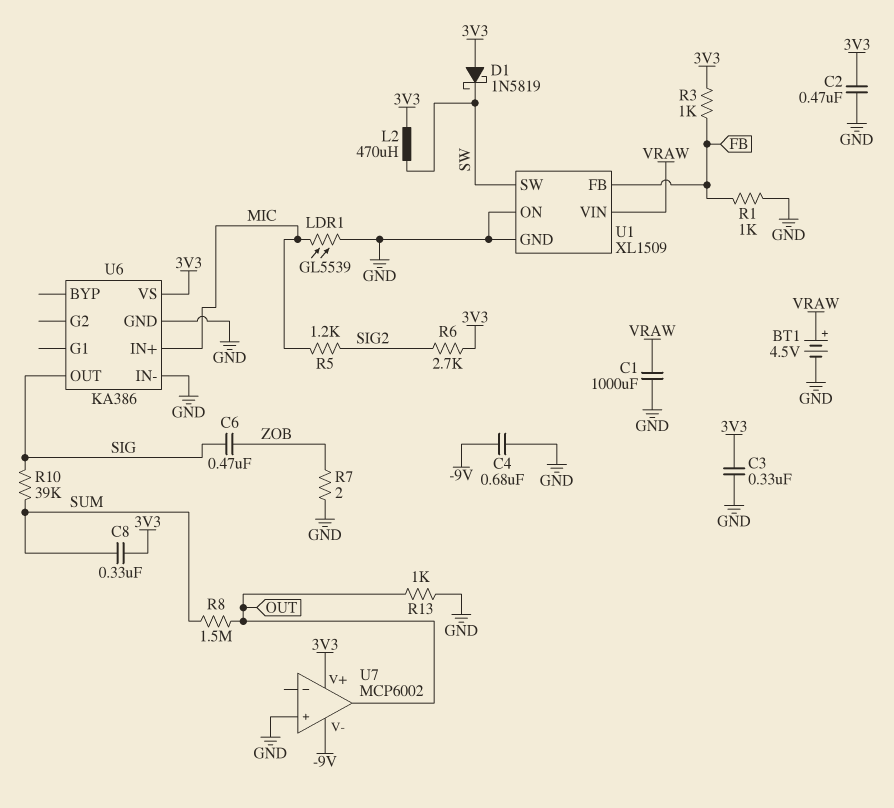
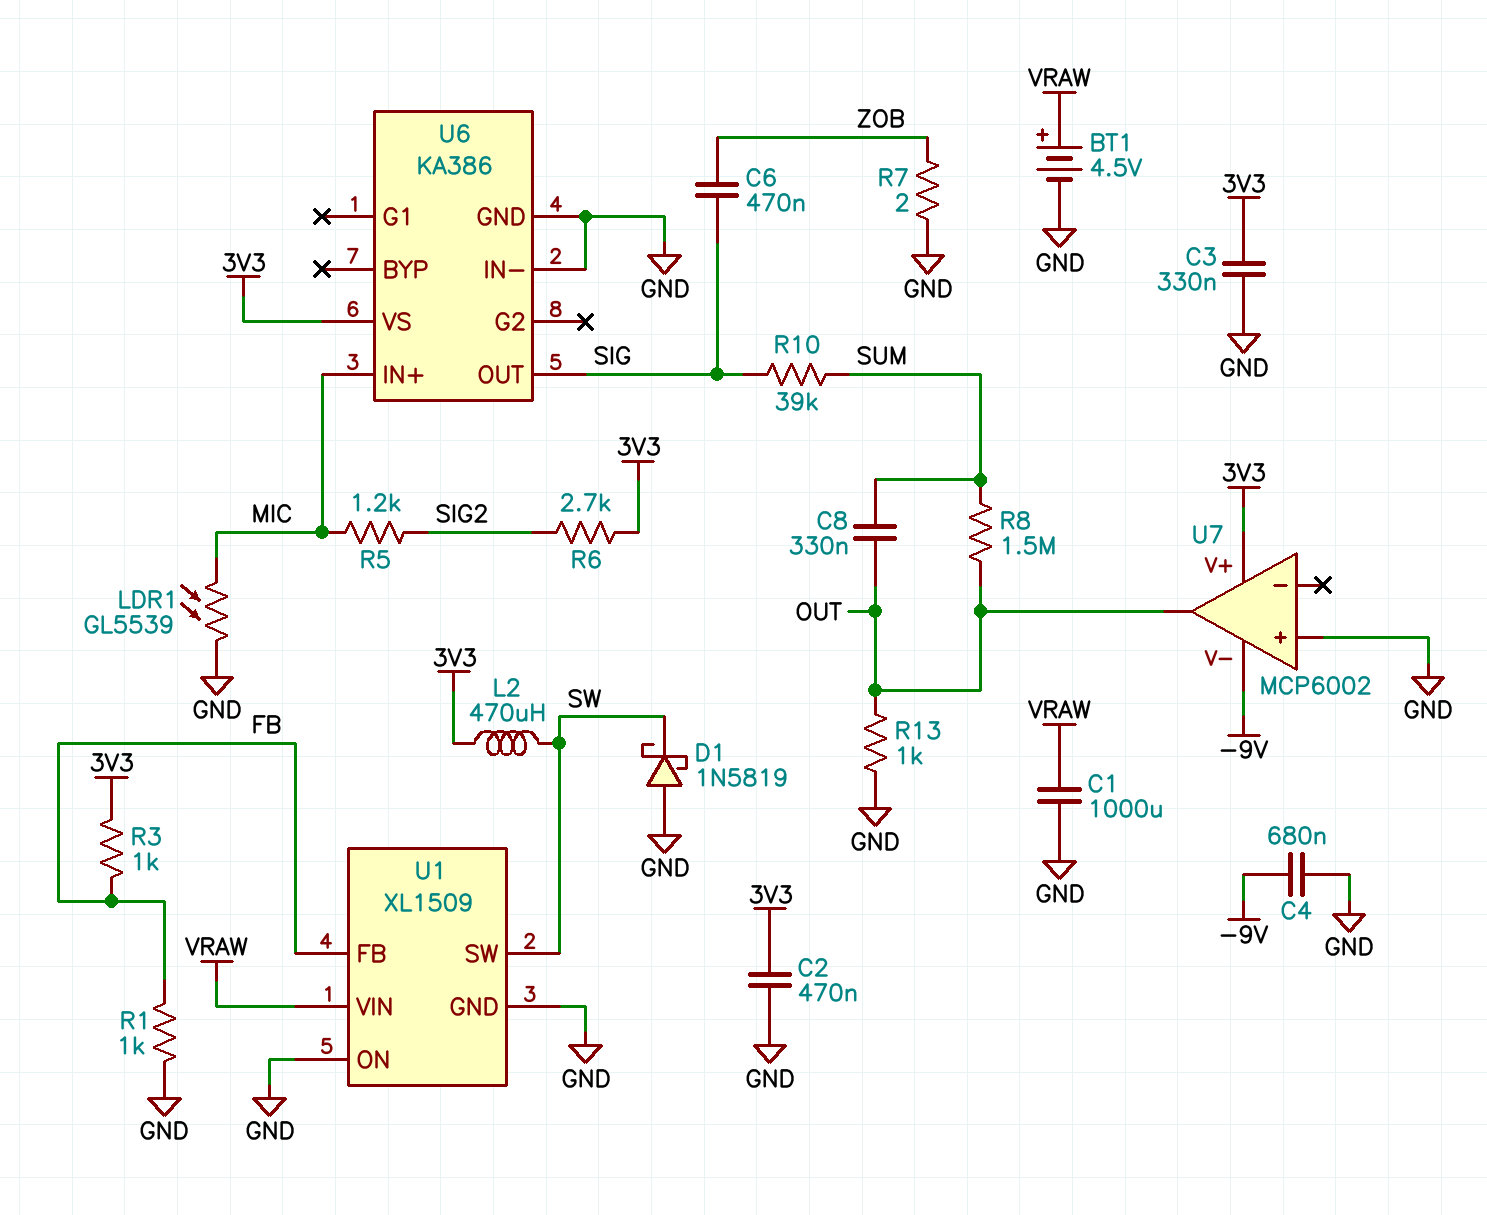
C8: 330nF (3V3, SUM) -> 330nF (OUT, SUM)
D1: schottky 1N5819 (A 3V3, K SW) -> schottky 1N5819 (A GND, K SW)

